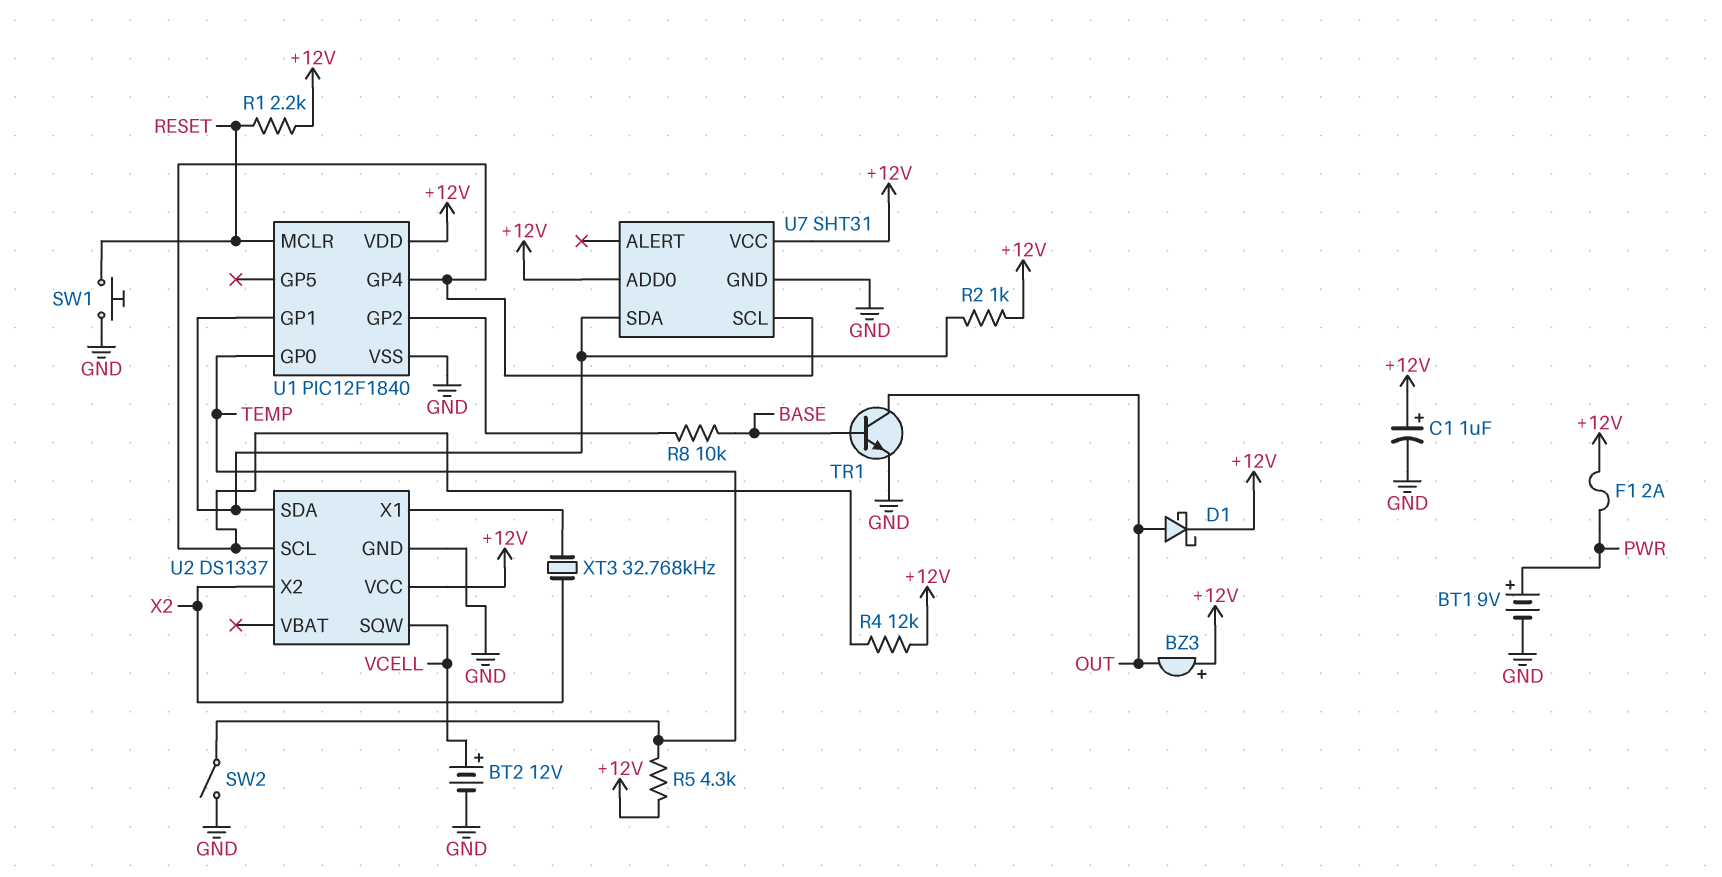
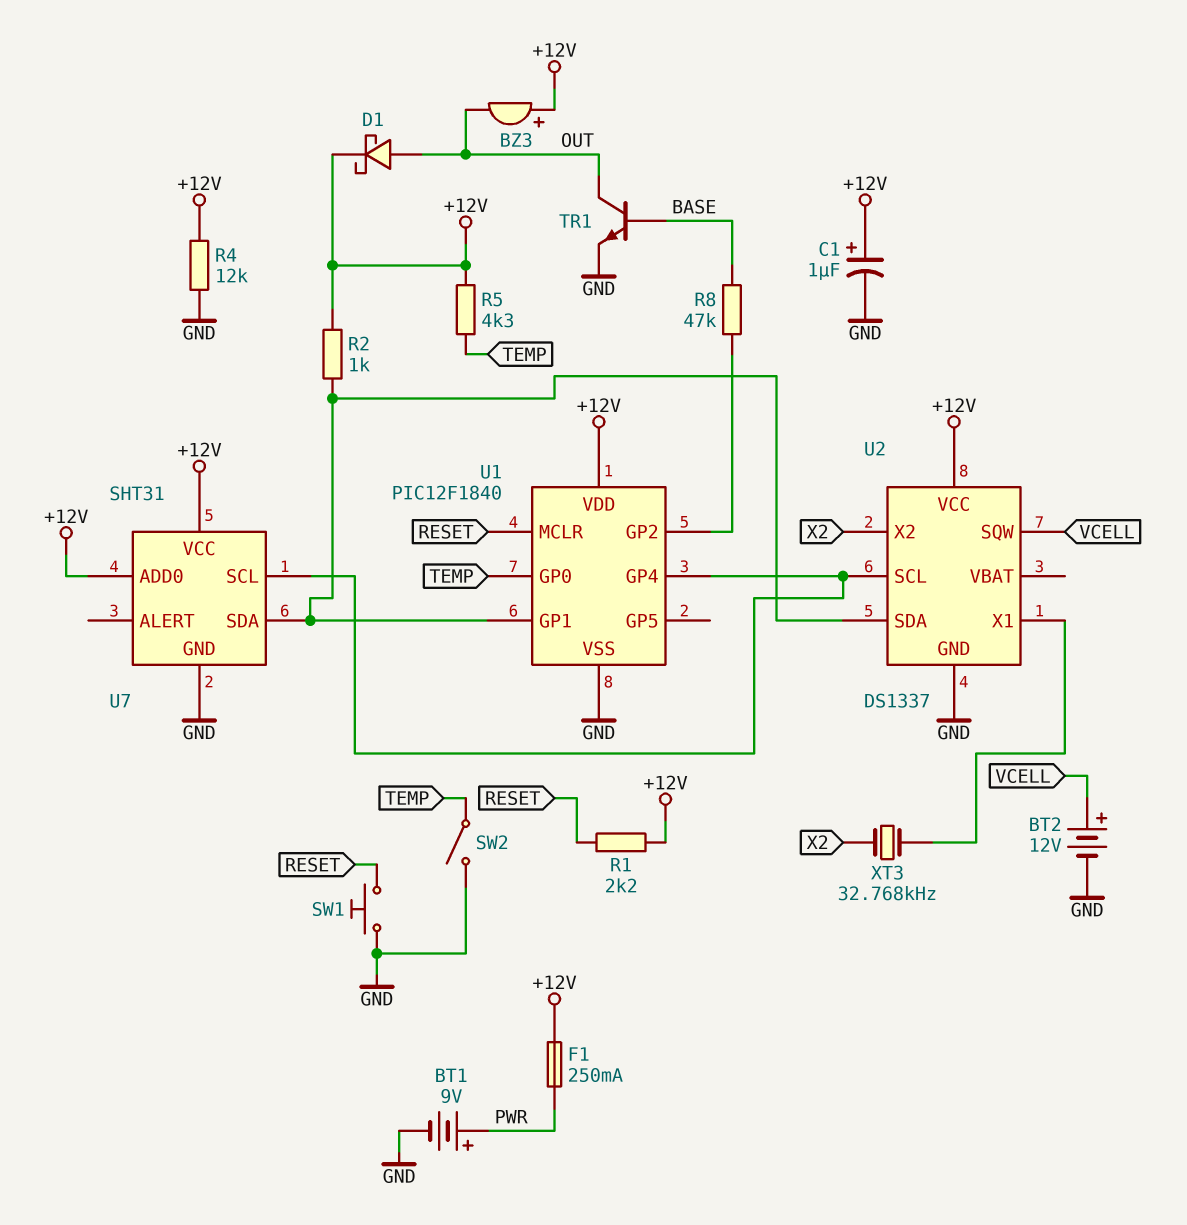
F1: 2A (+12V, PWR) -> 250mA (+12V, PWR)
R4: 12k (+12V, U1/GP4) -> 12k (+12V, GND)
R8: 10k (BASE, U1/GP2) -> 47k (BASE, U1/GP2)

